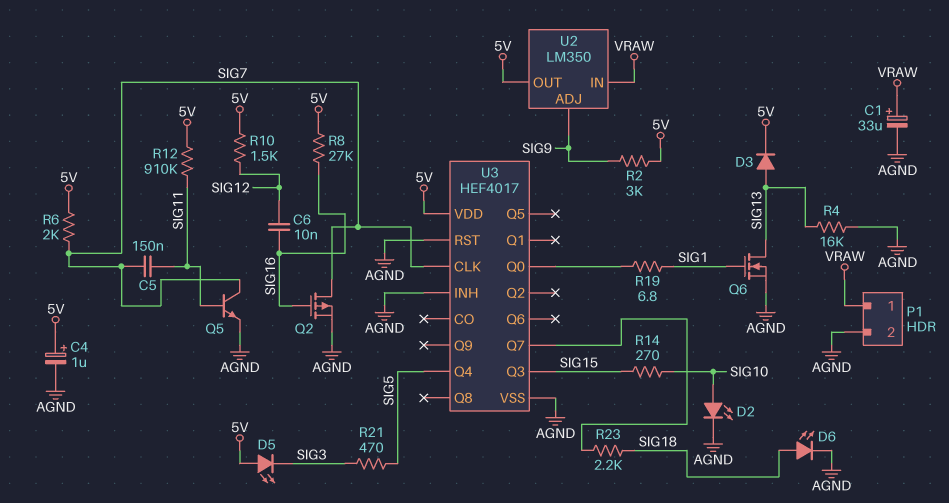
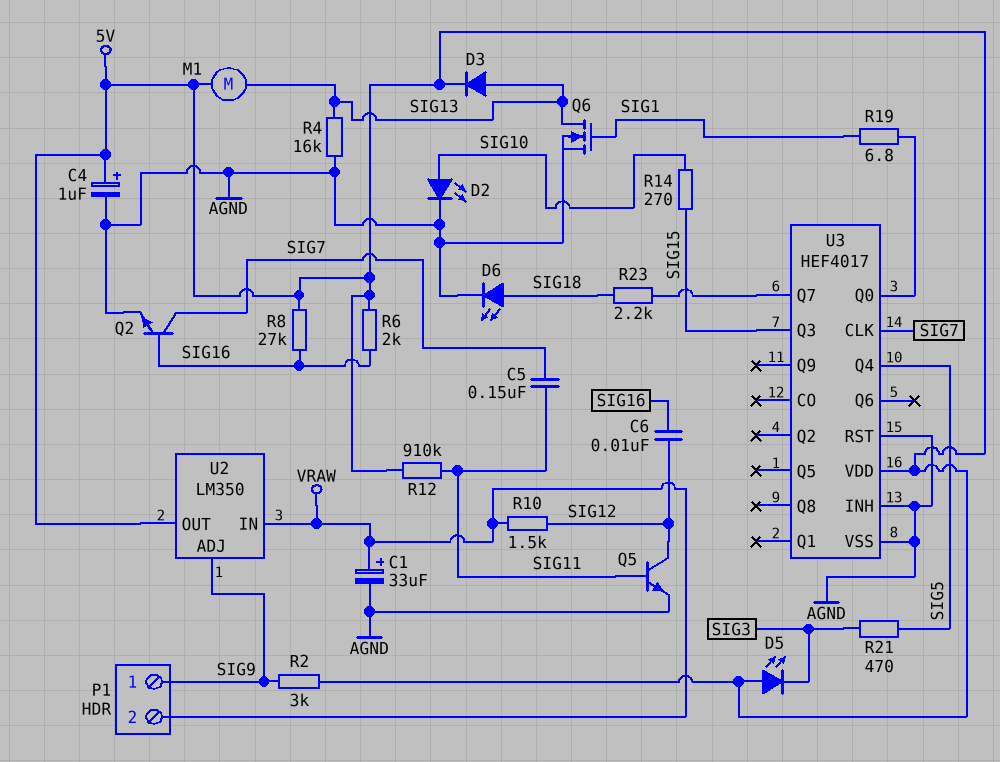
M1: none -> motor (5V, SIG13)
P1 pin 1: VRAW -> SIG9
P1 pin 2: AGND -> VRAW
Q2: PMOS (G SIG16, D SIG7, S AGND) -> NPN (B SIG16, C SIG7, E AGND)
Q5: NPN (B SIG11, C SIG7, E AGND) -> NPN (B SIG11, C SIG12, E AGND)
R6: 2k (5V, SIG7) -> 2k (5V, SIG16)
R10: 1.5k (5V, SIG12) -> 1.5k (SIG12, VRAW)

